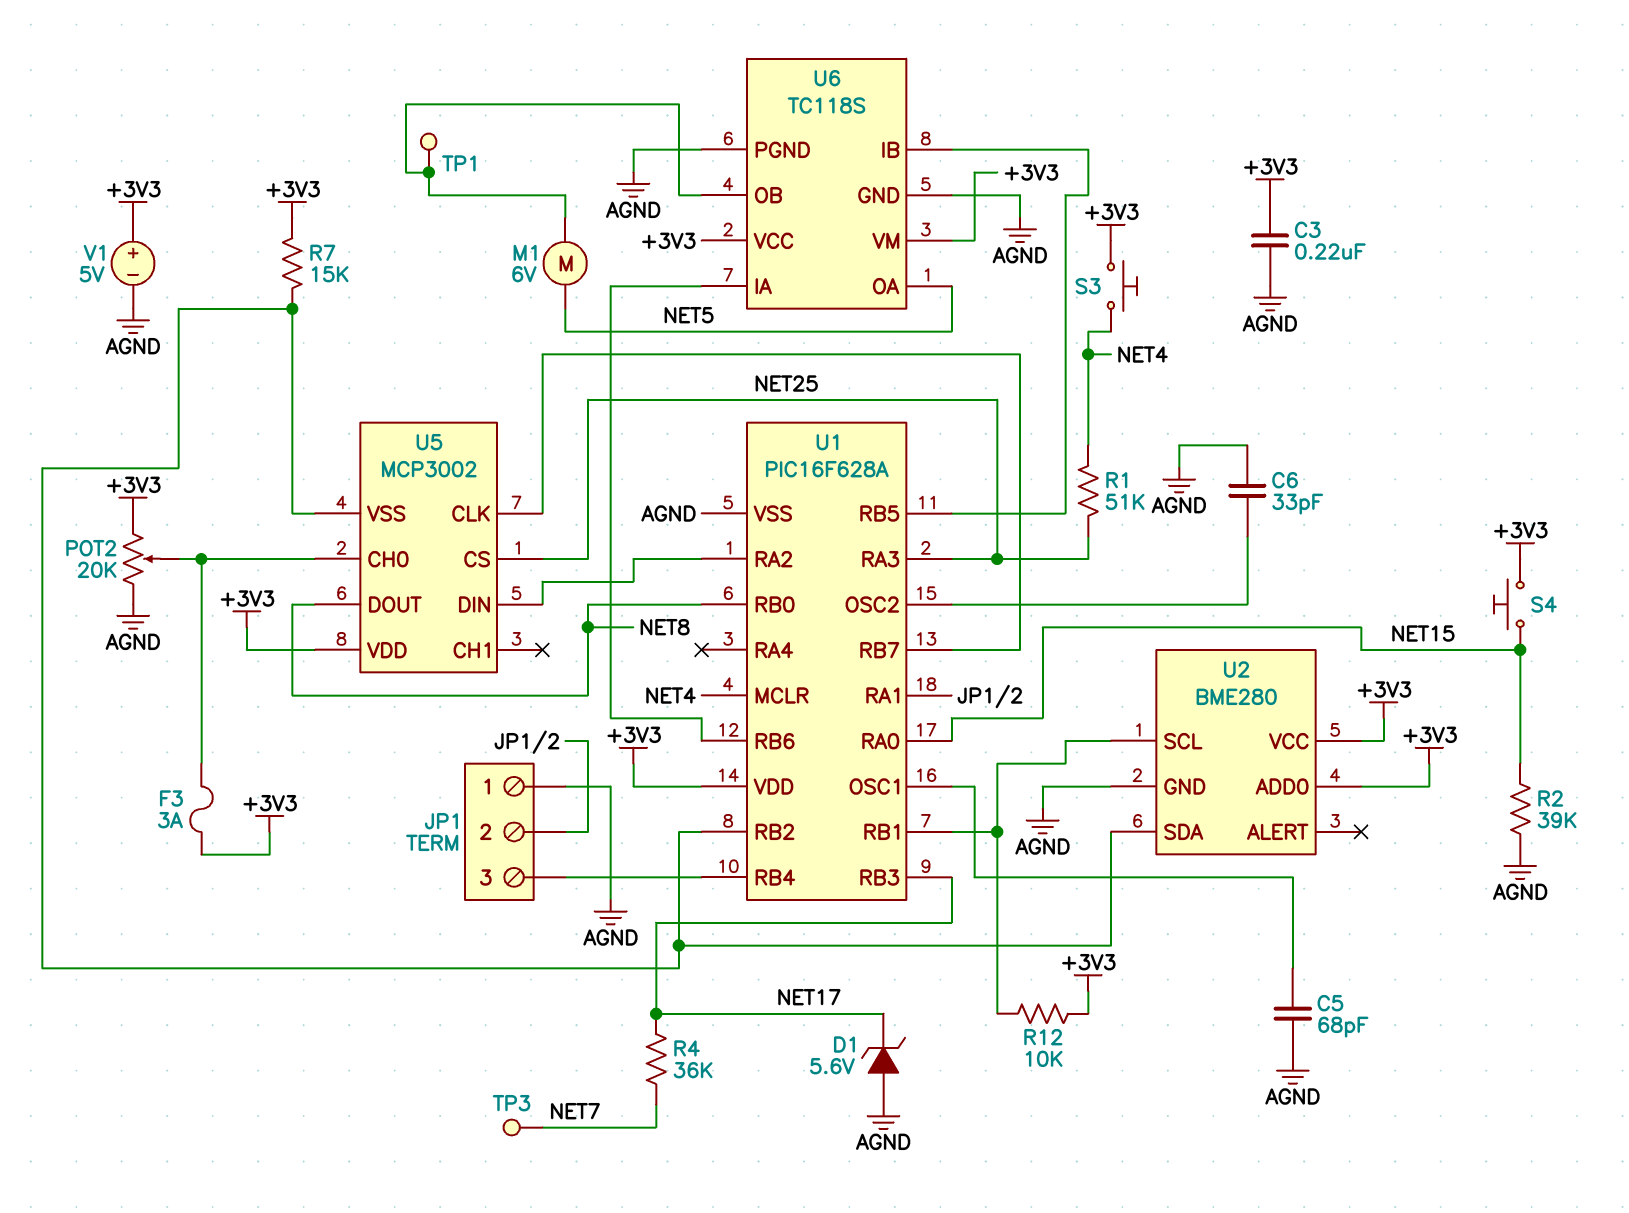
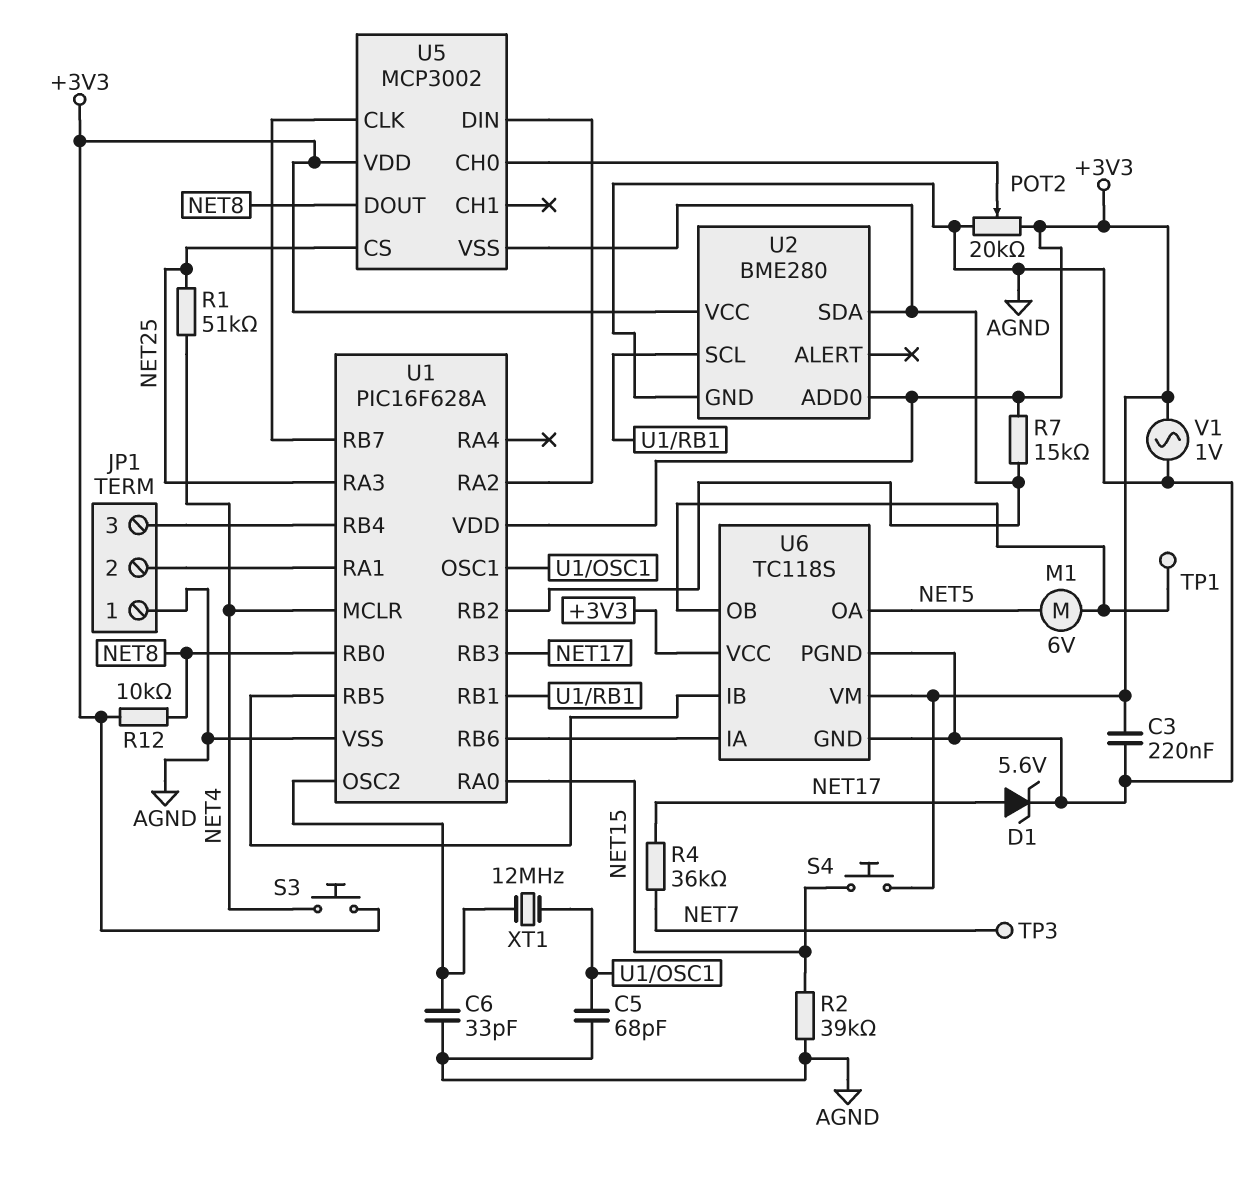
D1: zener 5.6V (A AGND, K NET17) -> zener 5.6V (A NET17, K AGND)
F3: 3A (+3V3, U5/CH0) -> none
R12: 10k (+3V3, U1/RB1) -> 10k (+3V3, NET8)
V1: 5V (plus +3V3, minus AGND) -> AC 1V (+3V3, AGND)
XT1: none -> 12MHz (U1/OSC1, U1/OSC2)

